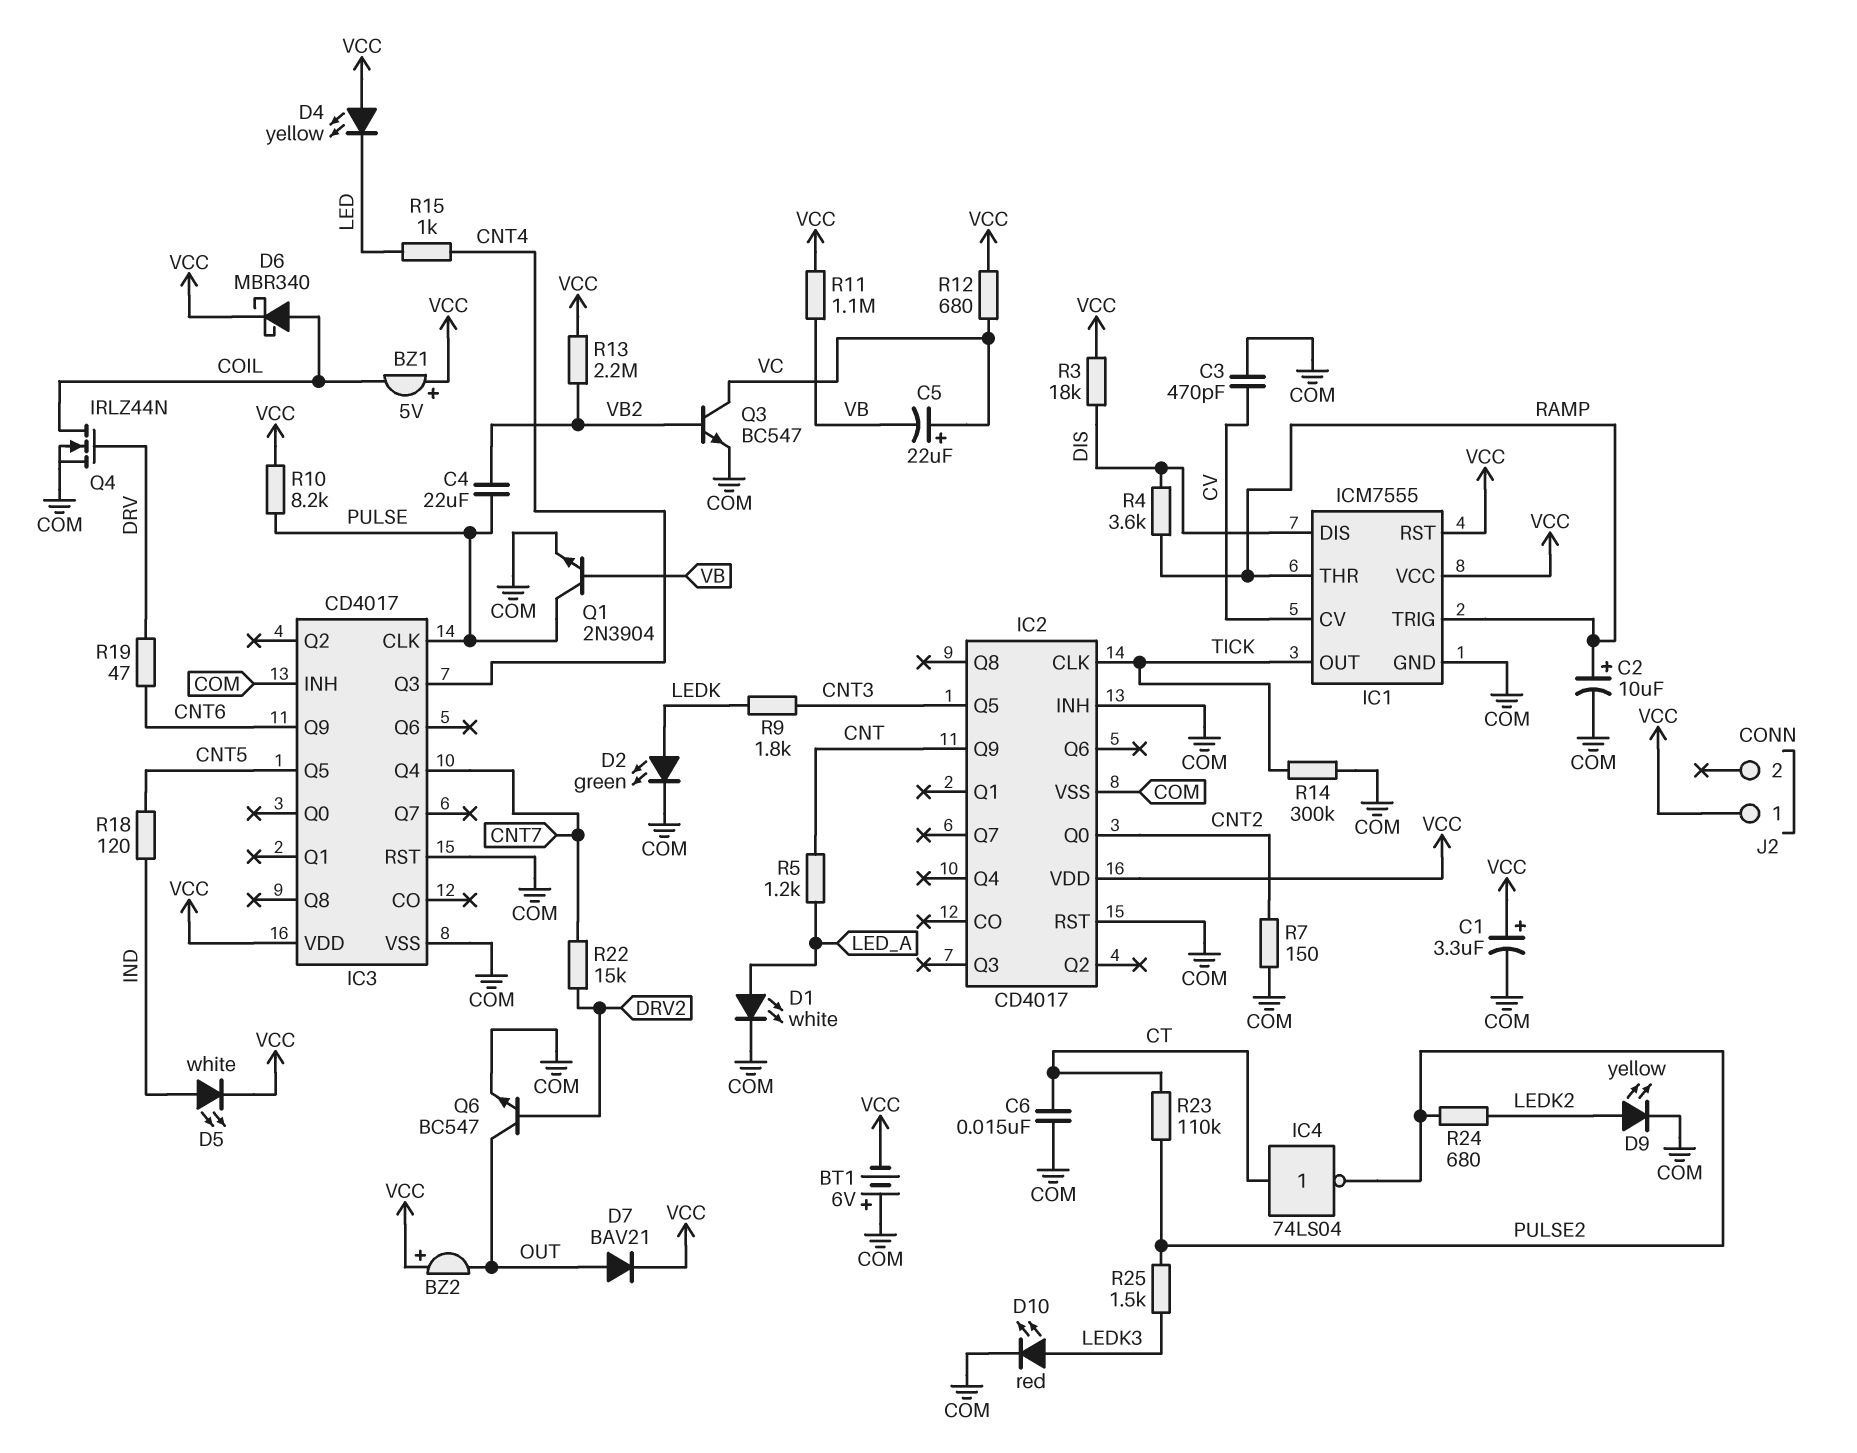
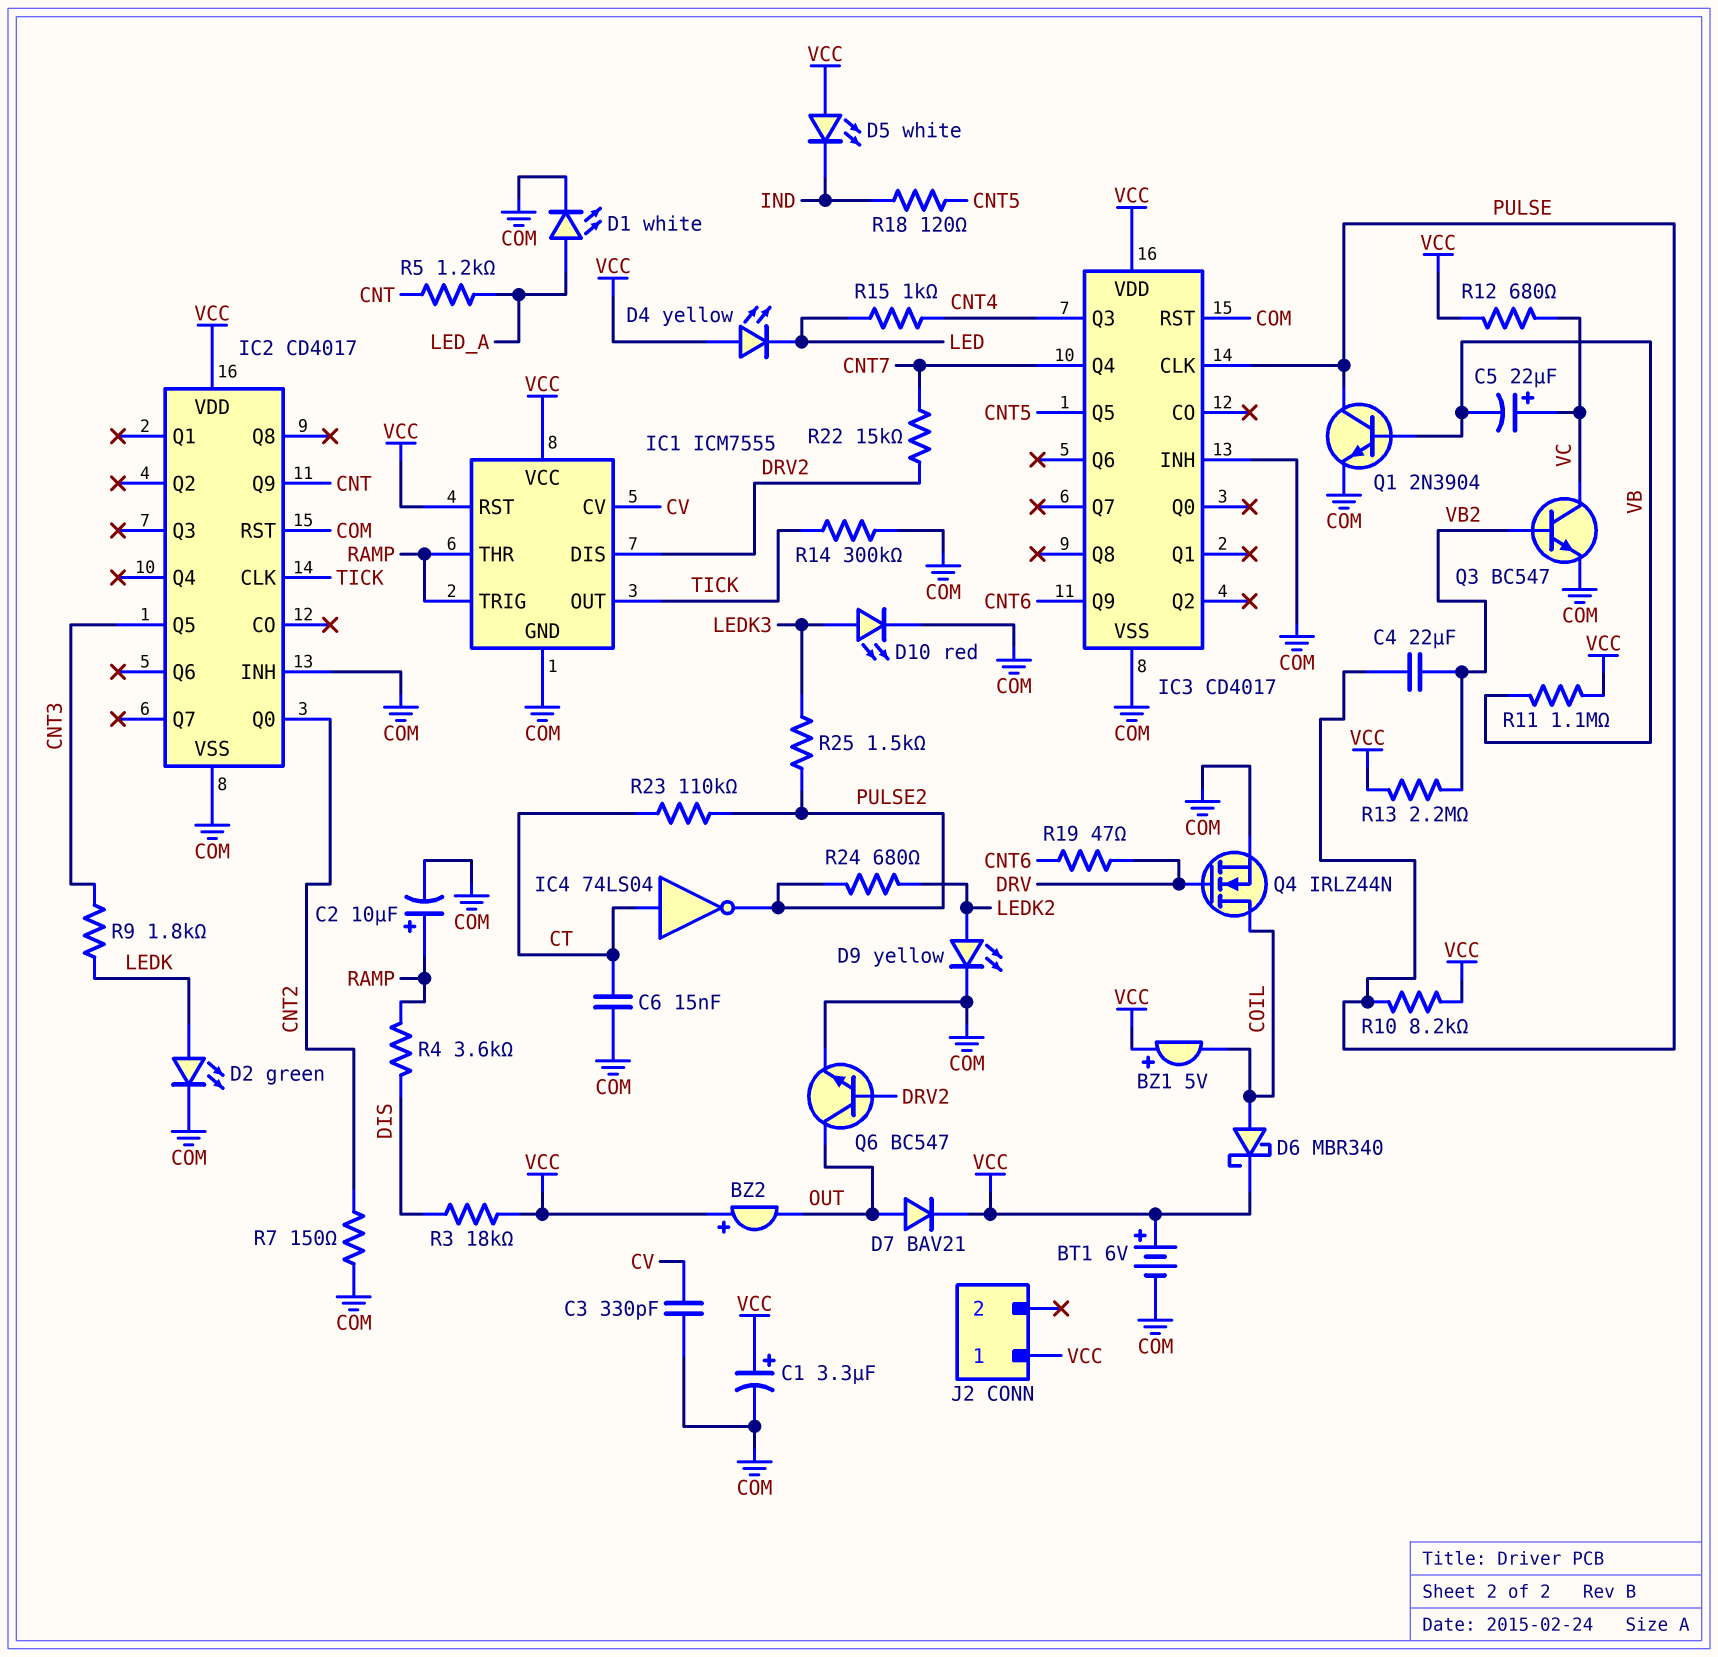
BT1: 6V (plus COM, minus VCC) -> 6V (plus VCC, minus COM)
C3: 470pF (COM, CV) -> 330pF (COM, CV)
D5: LED white (A IND, K VCC) -> LED white (A VCC, K IND)
IC1 pin DIS: DIS -> DRV2

